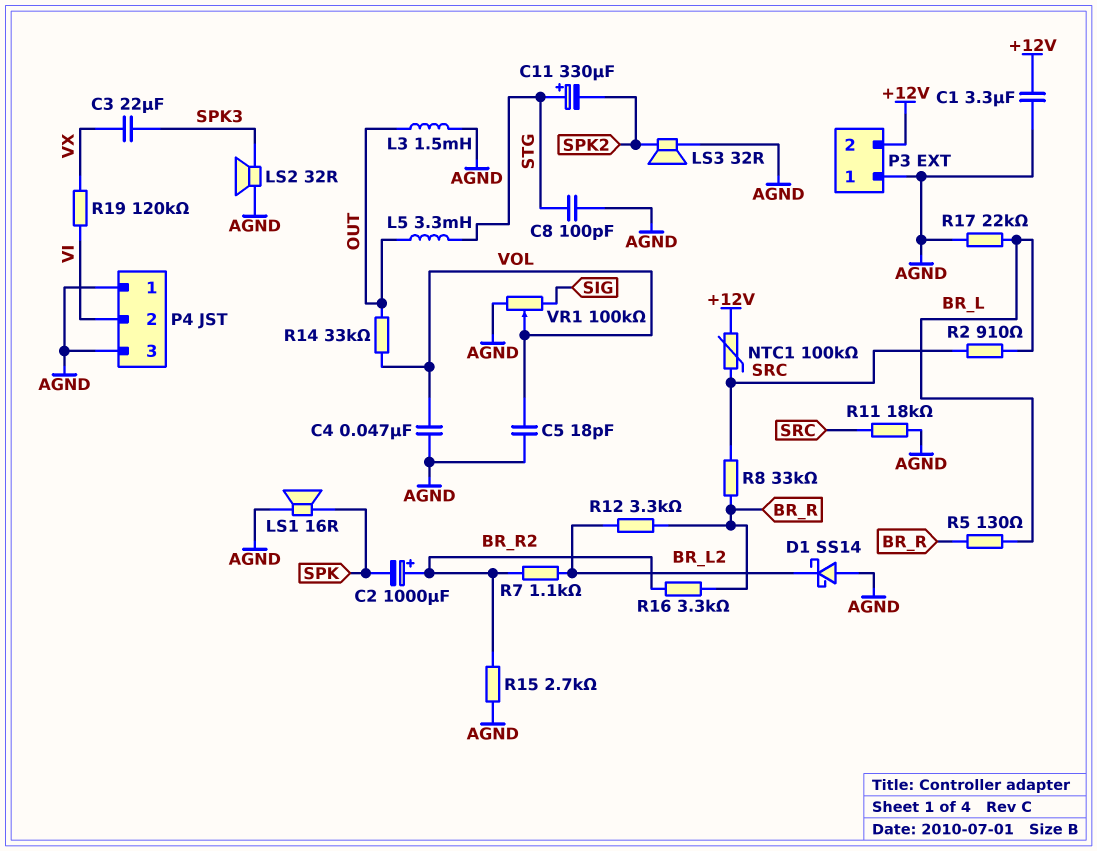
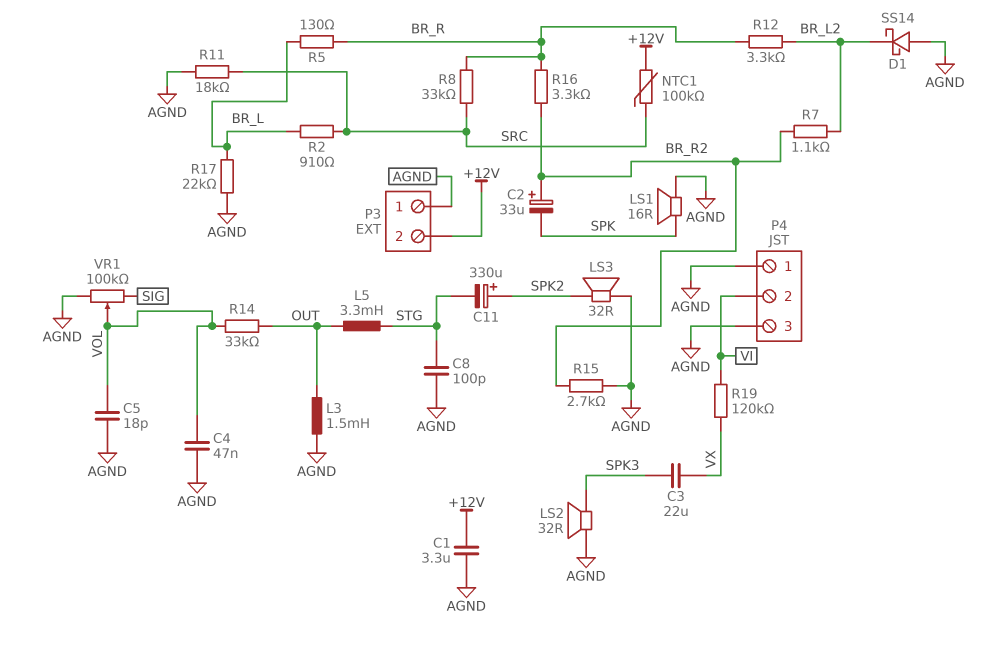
C2: 1000uF (plus BR_R2, minus SPK) -> 33uF (plus BR_R2, minus SPK)
C11: 330uF (plus STG, minus SPK2) -> 330uF (plus SPK2, minus STG)

